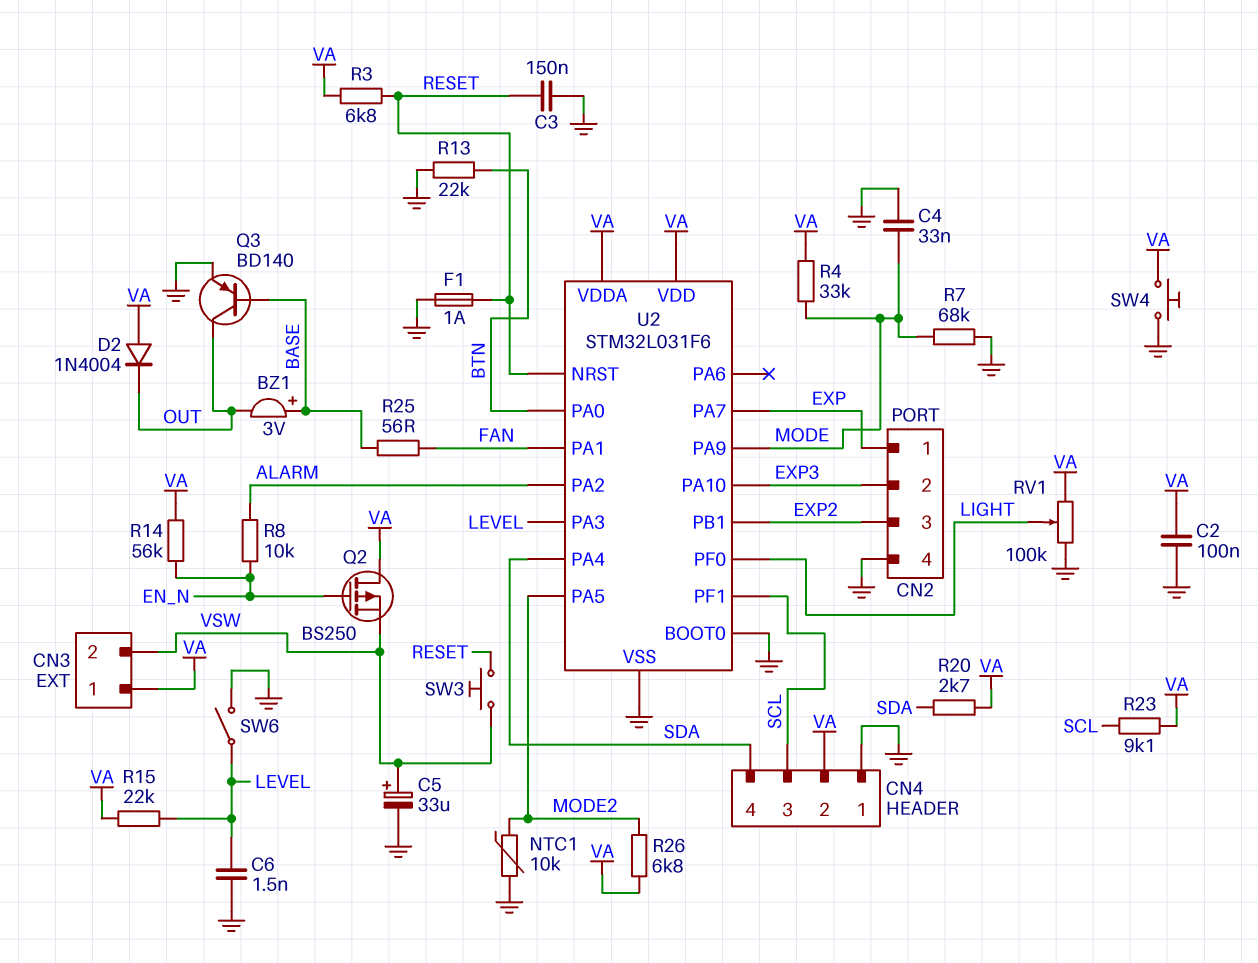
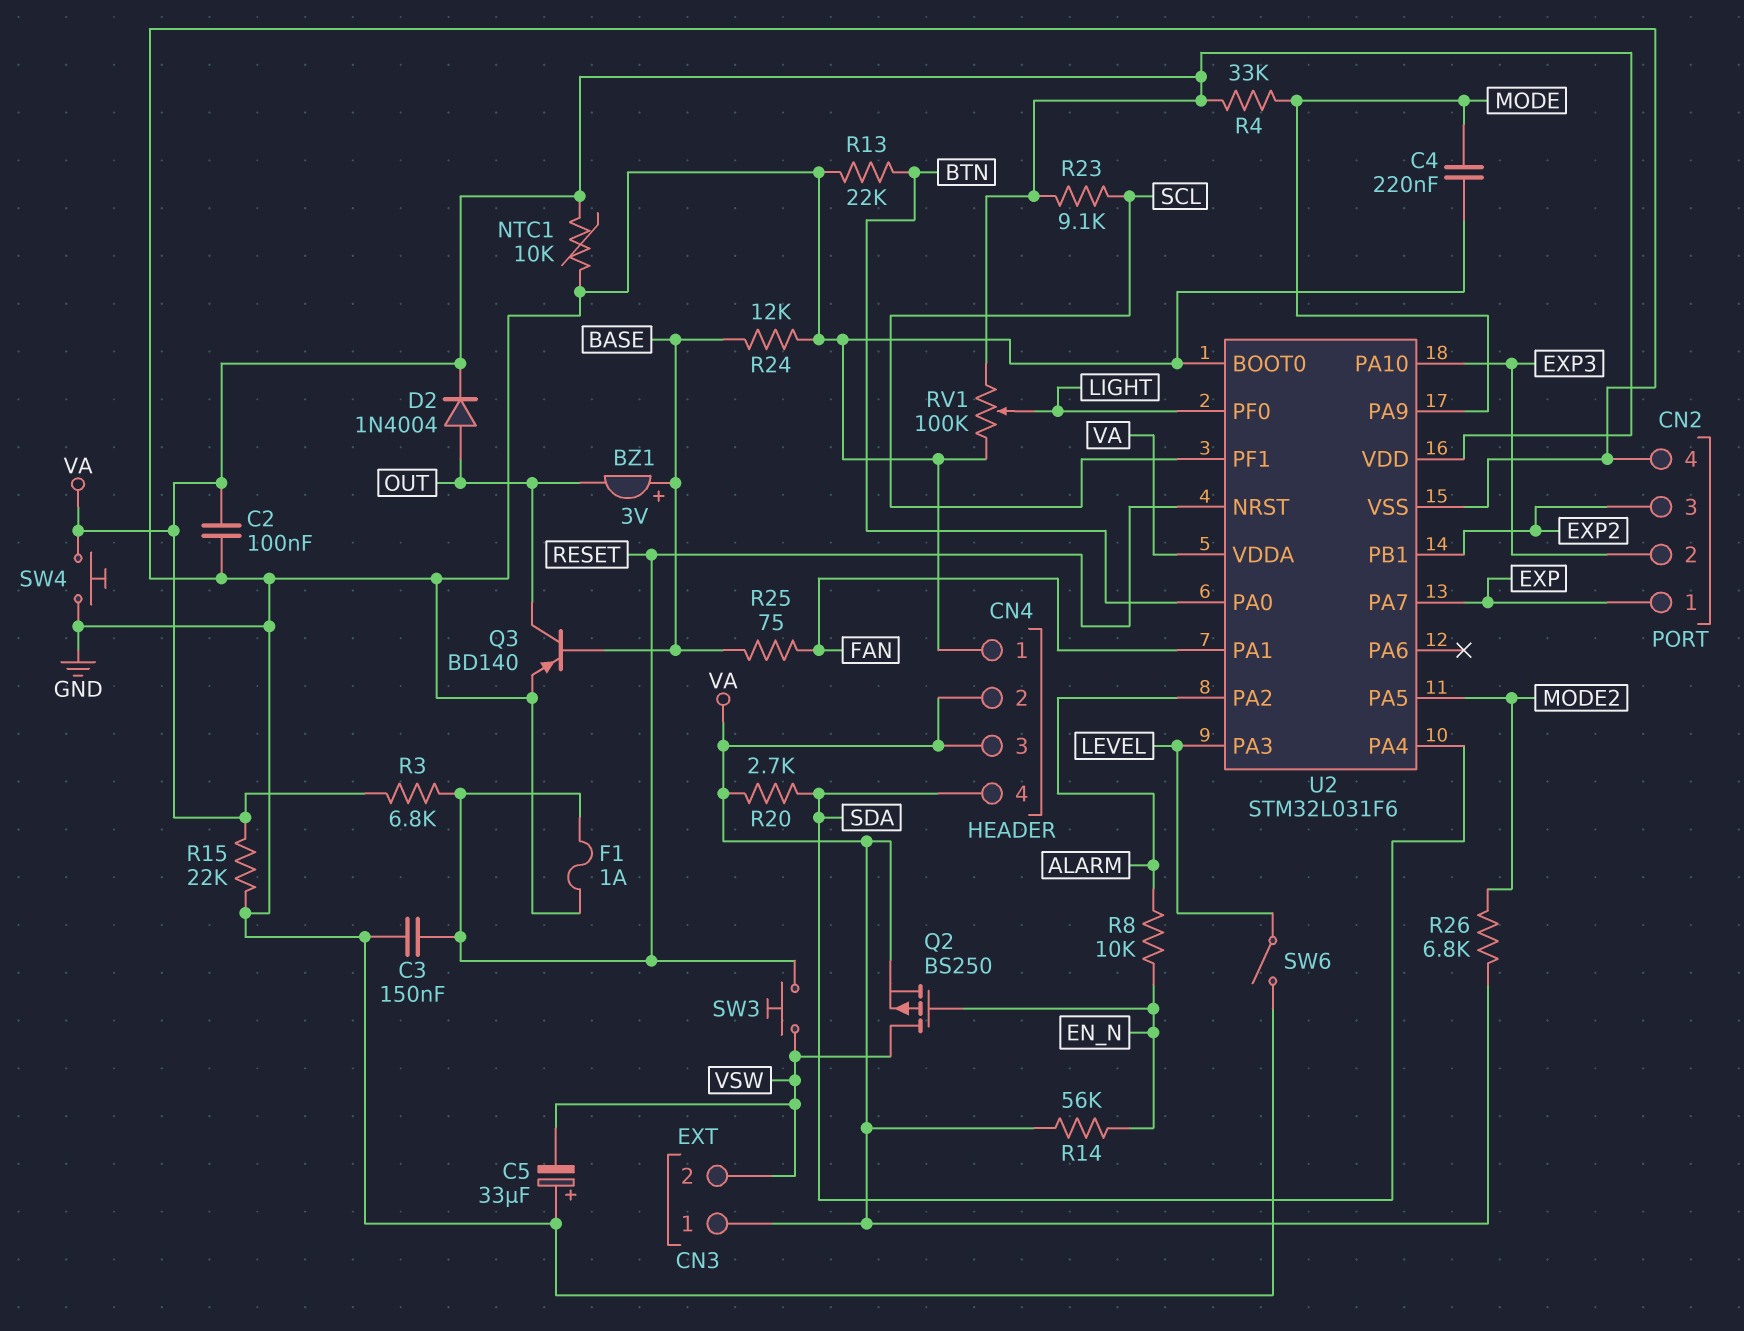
C4: 33nF (GND, MODE) -> 220nF (GND, MODE)
C5: 33uF (plus VSW, minus GND) -> 33uF (plus GND, minus VSW)
C6: 1.5nF (GND, LEVEL) -> none
CN4 pin 3: SCL -> VA
D2: diode 1N4004 (A VA, K OUT) -> diode 1N4004 (A OUT, K VA)
NTC1: 10k (GND, MODE2) -> 10k (GND, VA)
Q2: PMOS BS250 (G EN_N, D VA, S VSW) -> PMOS BS250 (G EN_N, D VSW, S VA)
R7: 68k (GND, MODE) -> none
R15: 22k (LEVEL, VA) -> 22k (GND, VA)
R24: none -> 12k (BASE, GND)
R25: 56 (BASE, FAN) -> 75 (BASE, FAN)

